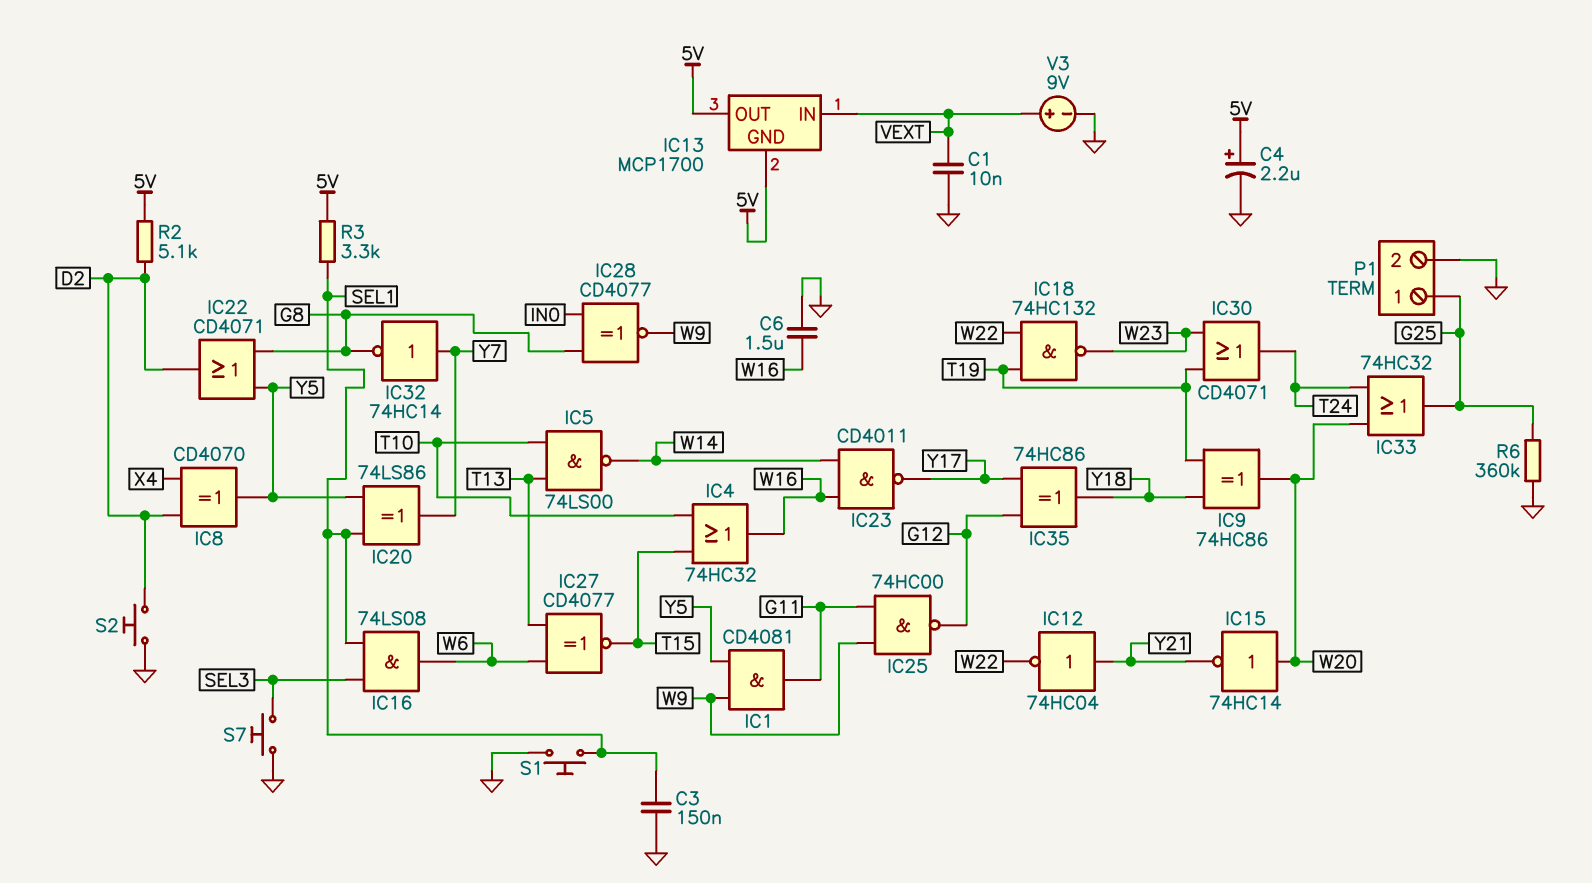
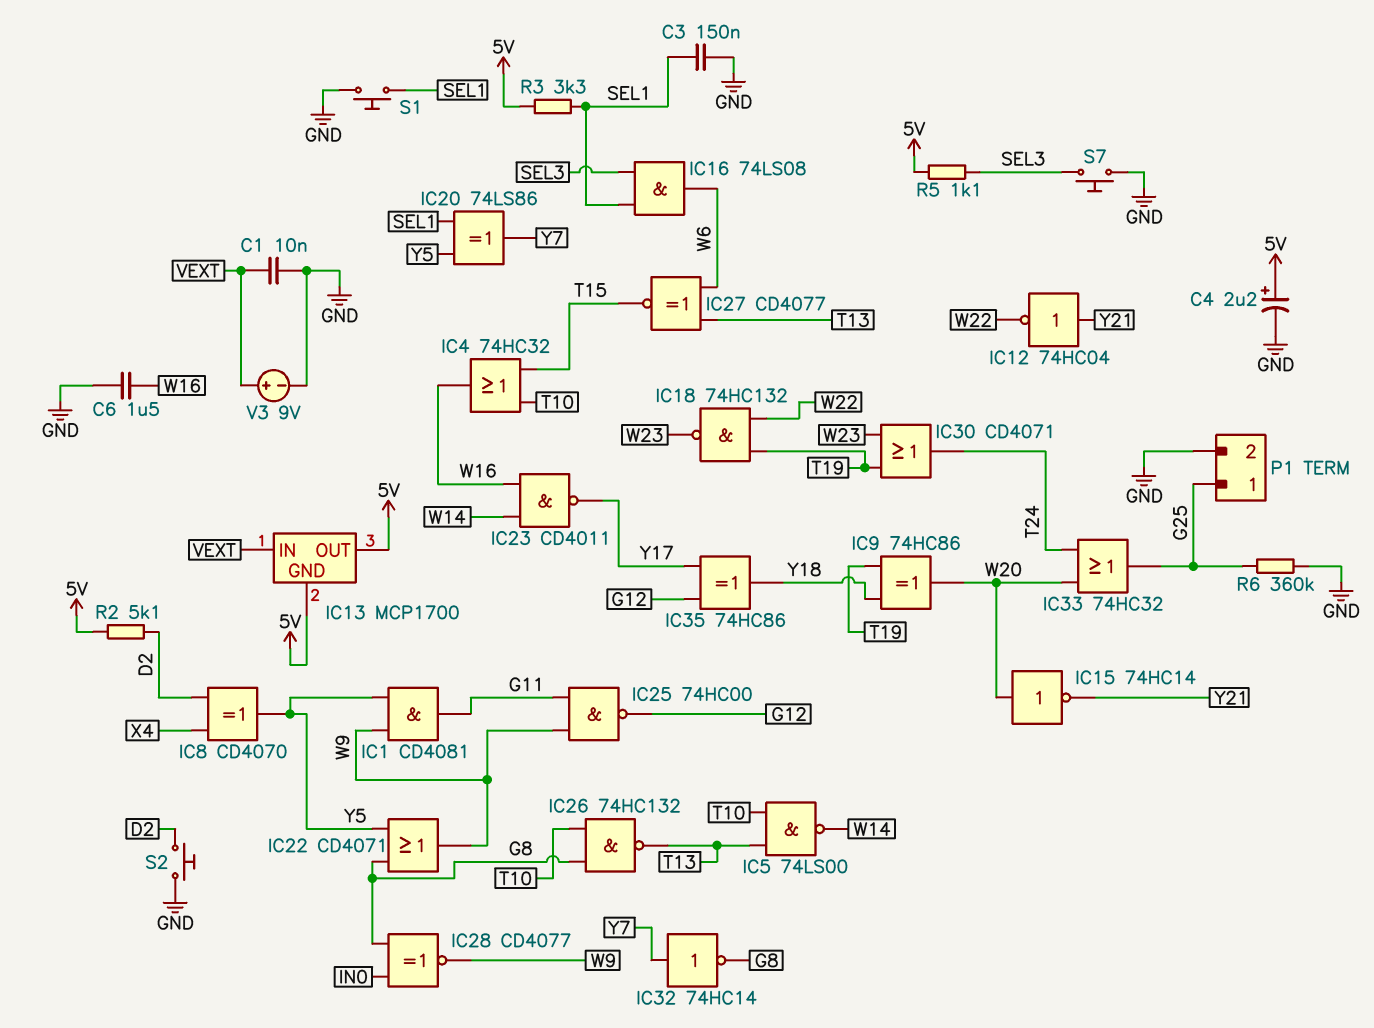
IC22: OR CD4071 (in G8, in Y5, out D2) -> OR CD4071 (in G8, in Y5, out W9)
IC26: none -> NAND 74HC132 (in G8, in T10, out T13)
R5: none -> 1.1k (5V, SEL3)

